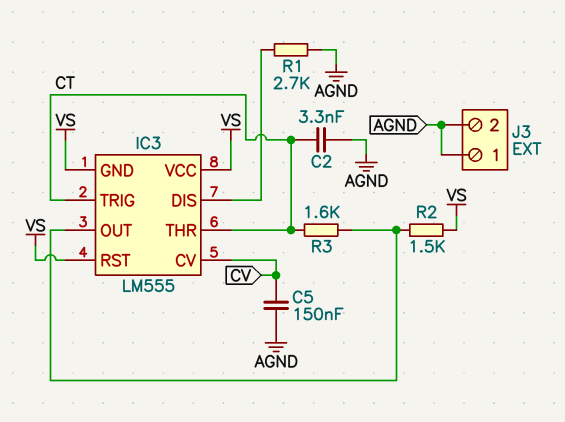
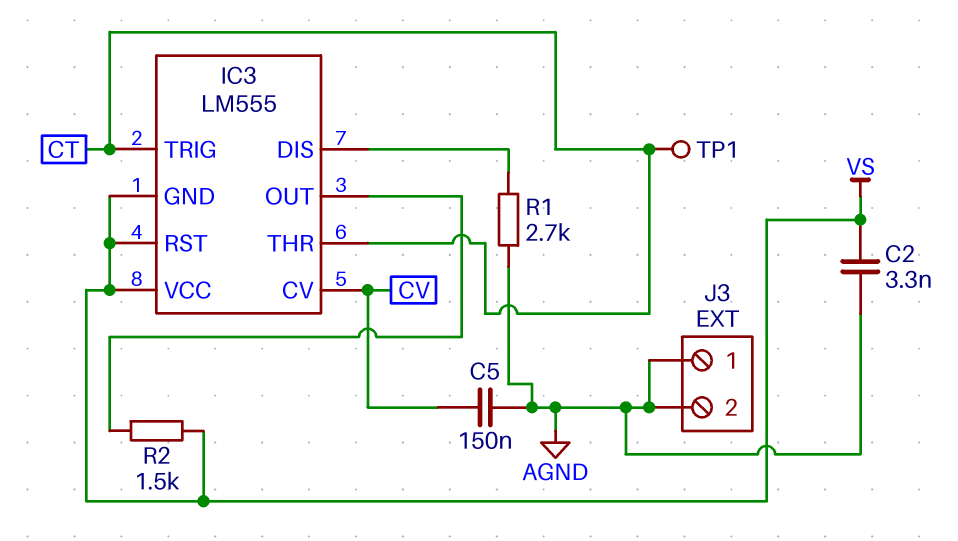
C2: 3.3nF (AGND, CT) -> 3.3nF (AGND, VS)
R3: 1.6k (CT, IC3/OUT) -> none
TP1: none -> test point (CT)

